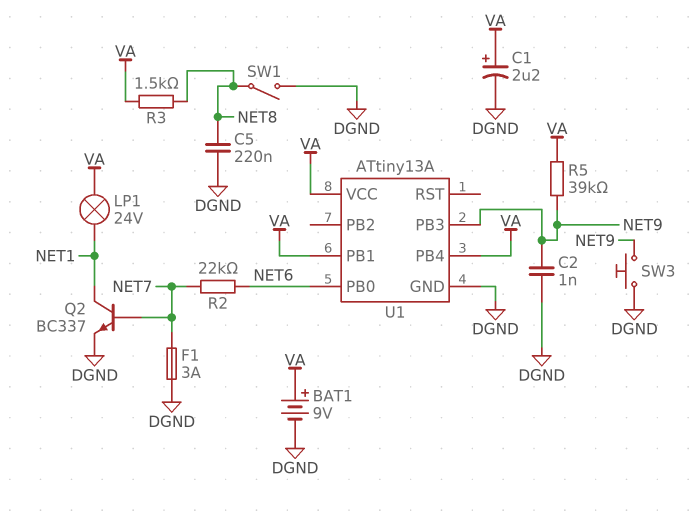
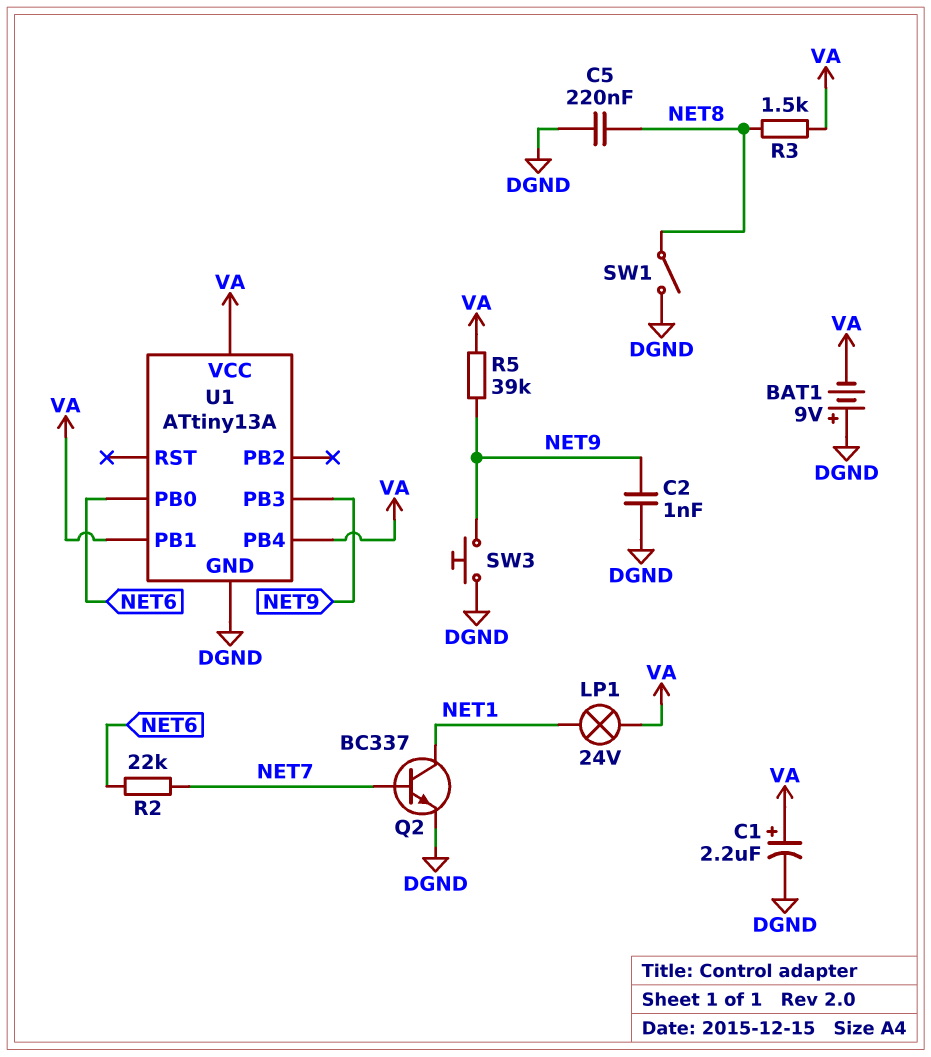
BAT1: 9V (plus VA, minus DGND) -> 9V (plus DGND, minus VA)
F1: 3A (DGND, NET7) -> none

